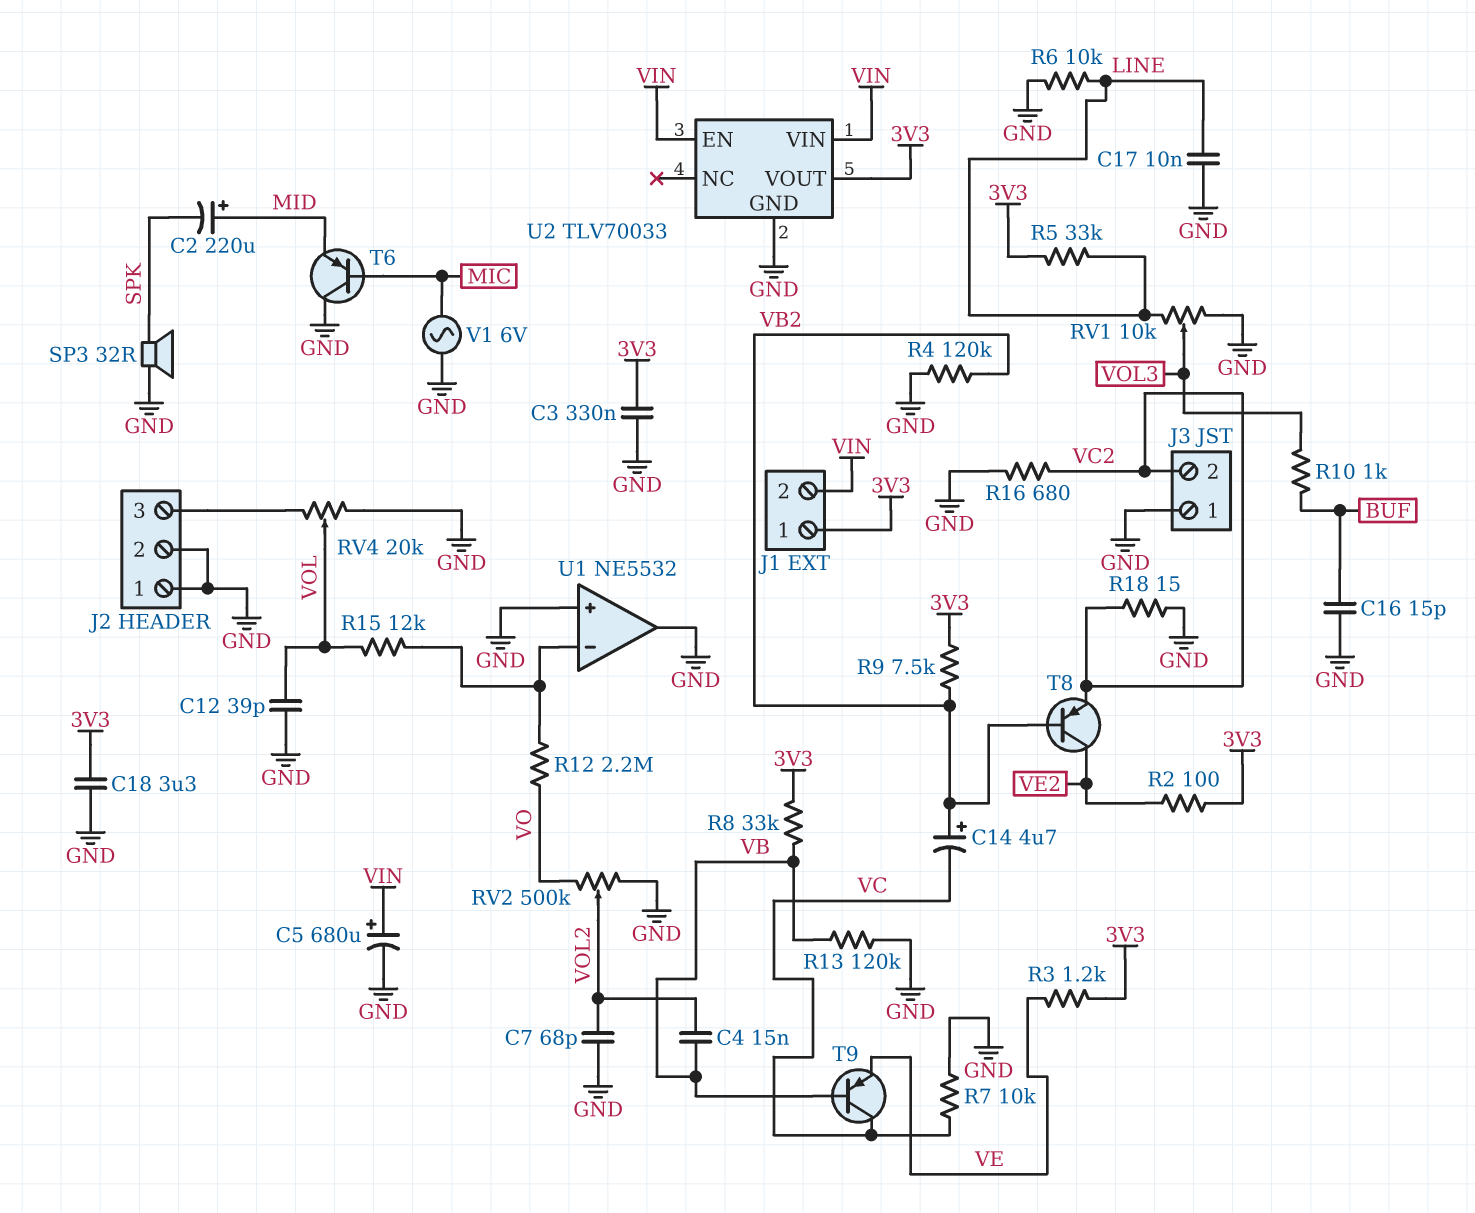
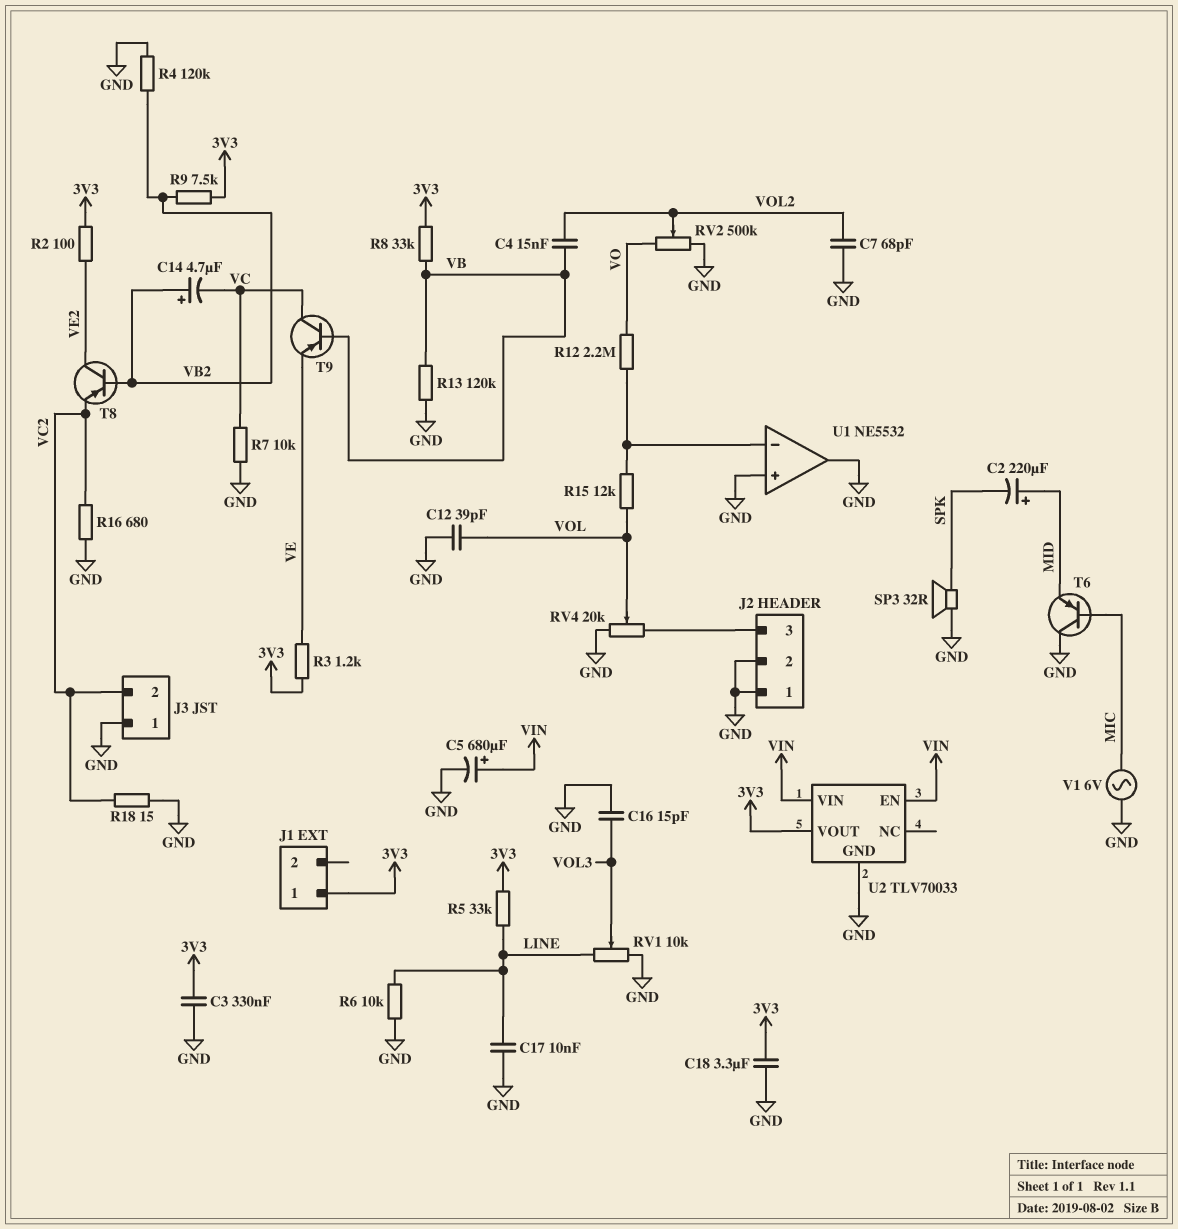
C16: 15pF (BUF, GND) -> 15pF (GND, VOL3)
J1 pin 2: VIN -> none
R10: 1k (BUF, VOL3) -> none

